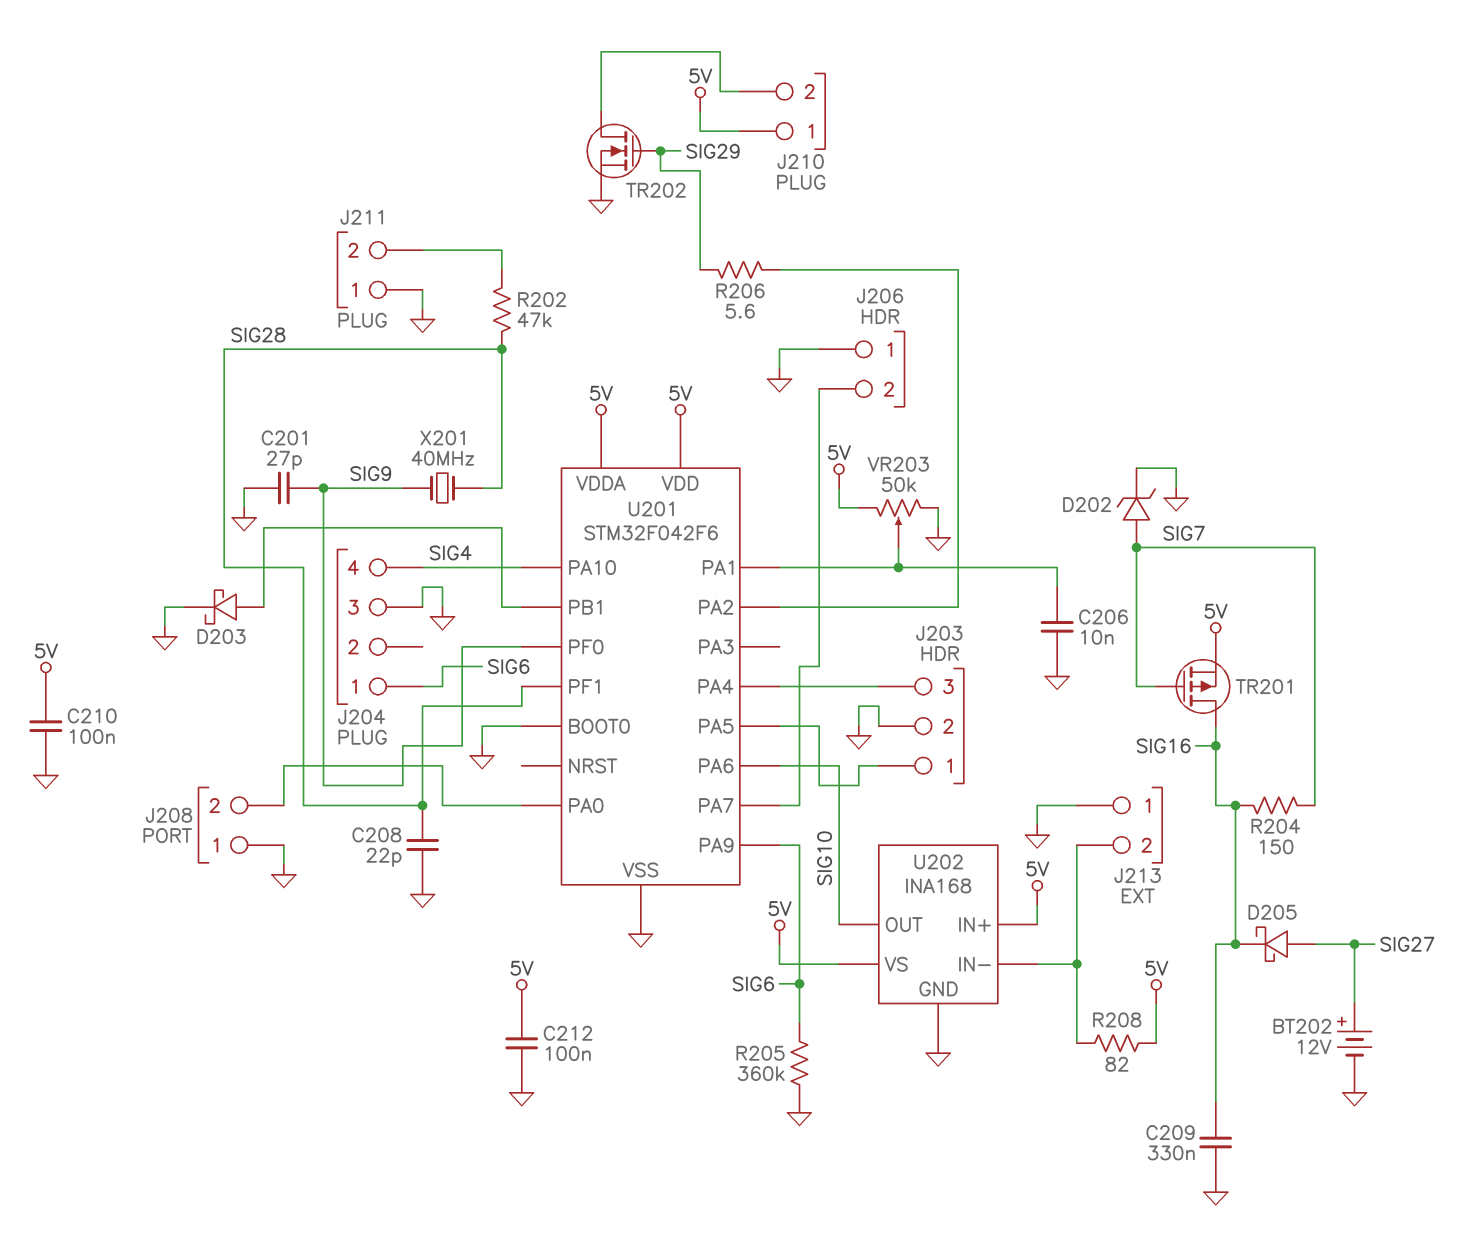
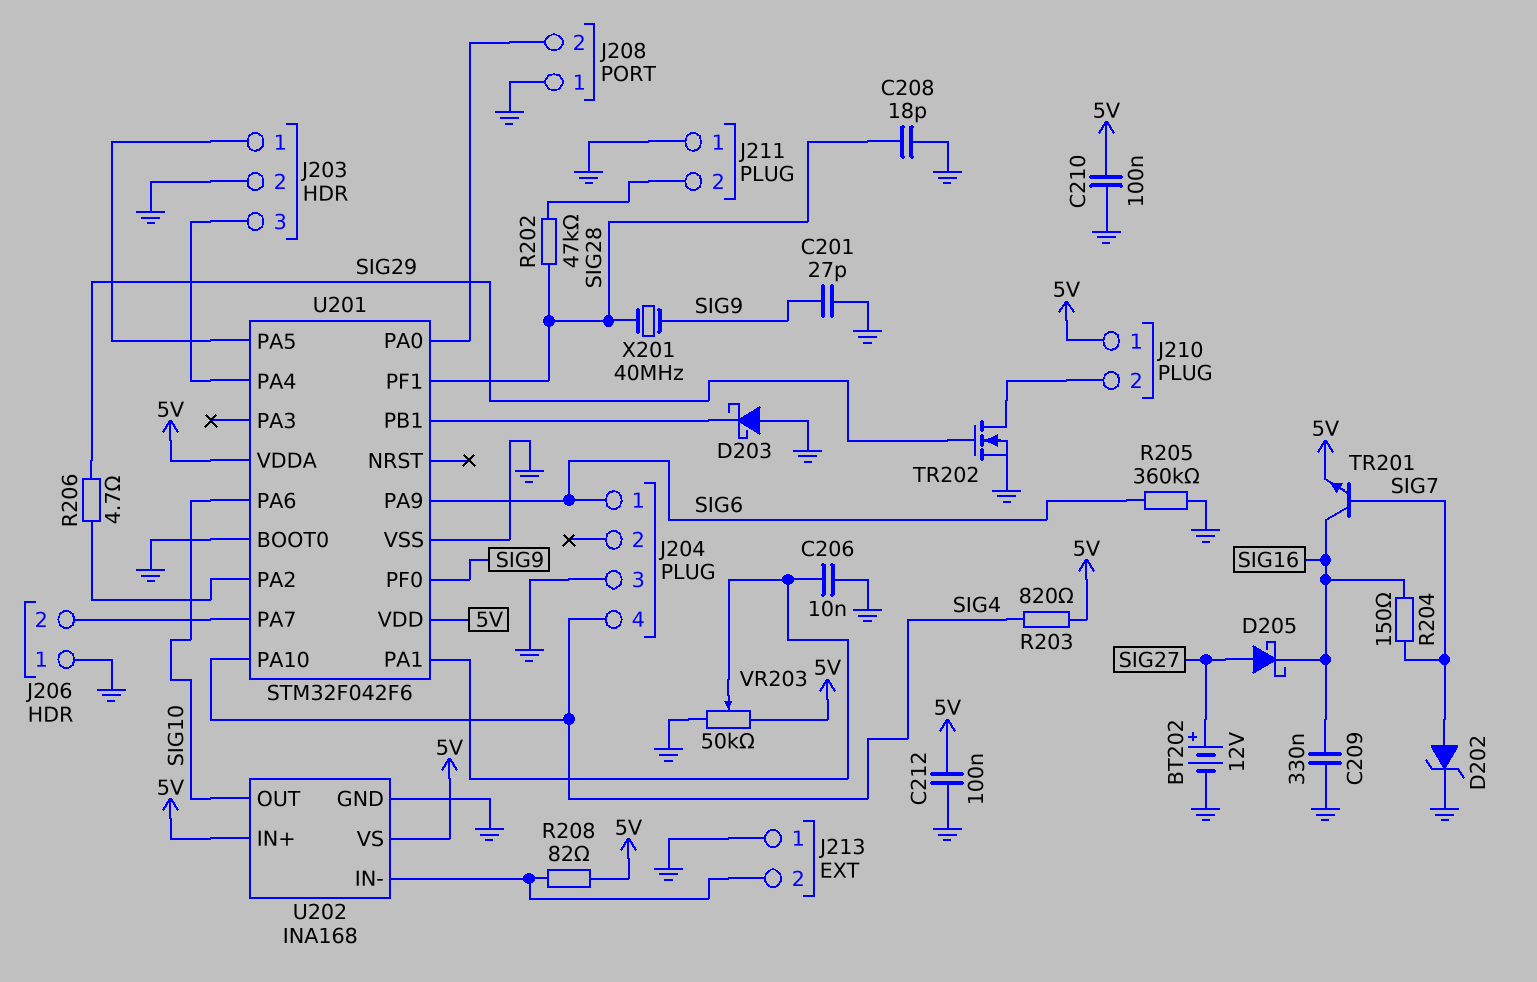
C208: 22pF (GND, SIG28) -> 18pF (GND, SIG28)
D203: schottky (A U201/PB1, K GND) -> schottky (A GND, K U201/PB1)
R203: none -> 820 (5V, SIG4)
R206: 5.6 (SIG29, U201/PA2) -> 4.7 (SIG29, U201/PA2)
TR201: PMOS (G SIG7, D SIG16, S 5V) -> NPN (B SIG7, C SIG16, E 5V)

